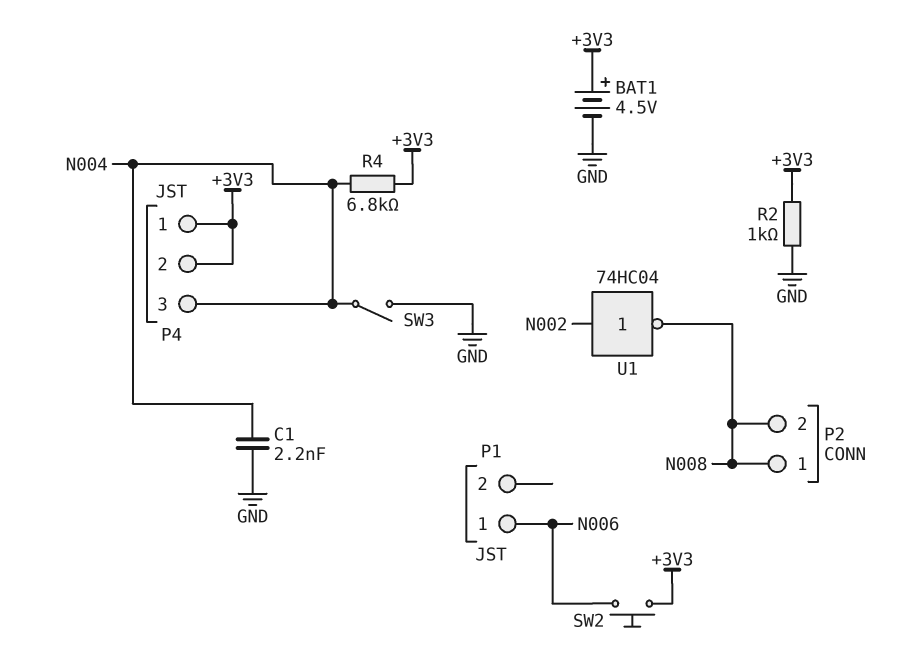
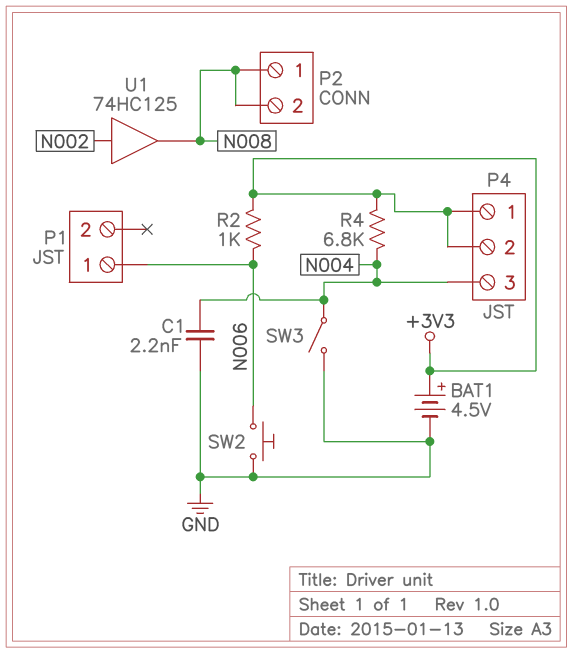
R2: 1k (+3V3, GND) -> 1k (+3V3, N006)
SW2: button (+3V3, N006) -> button (GND, N006)
U1: NOT 74HC04 (in N002, out N008) -> buffer 74HC125 (in N002, out N008)

